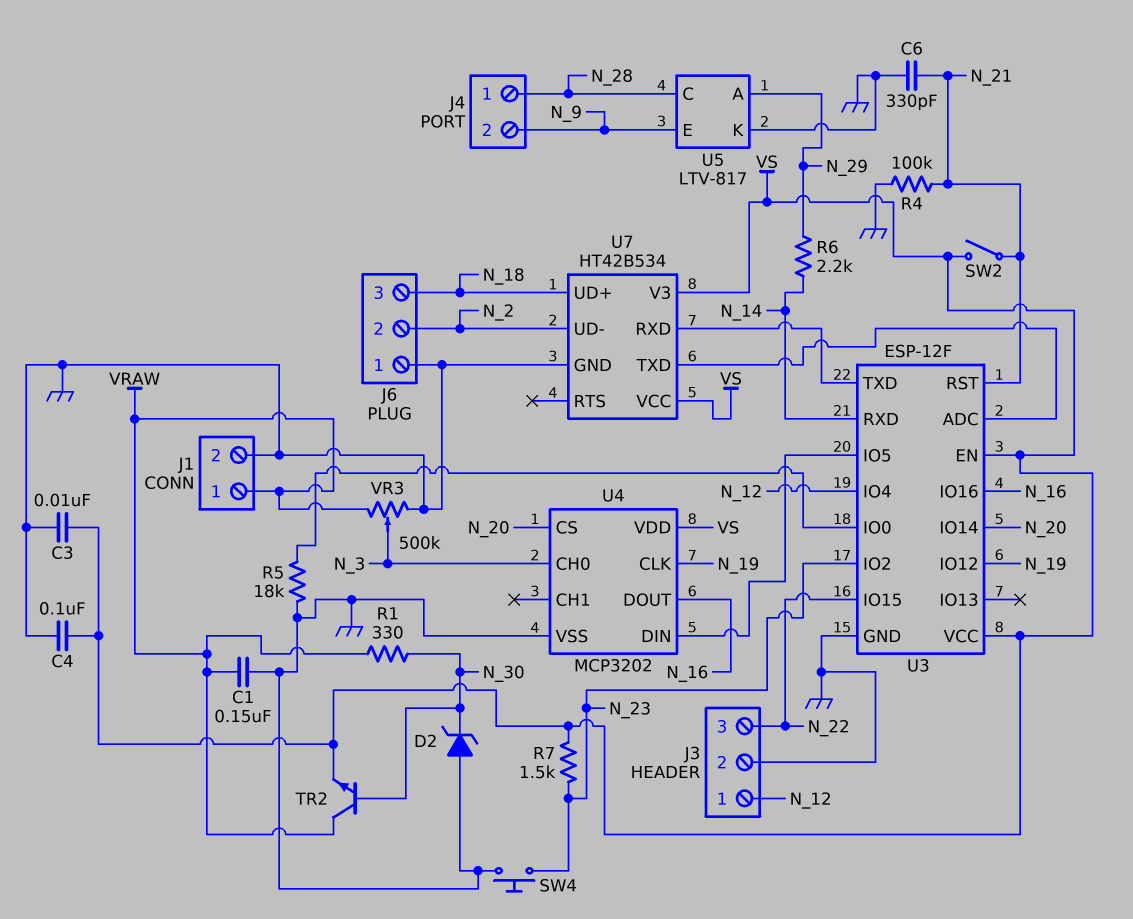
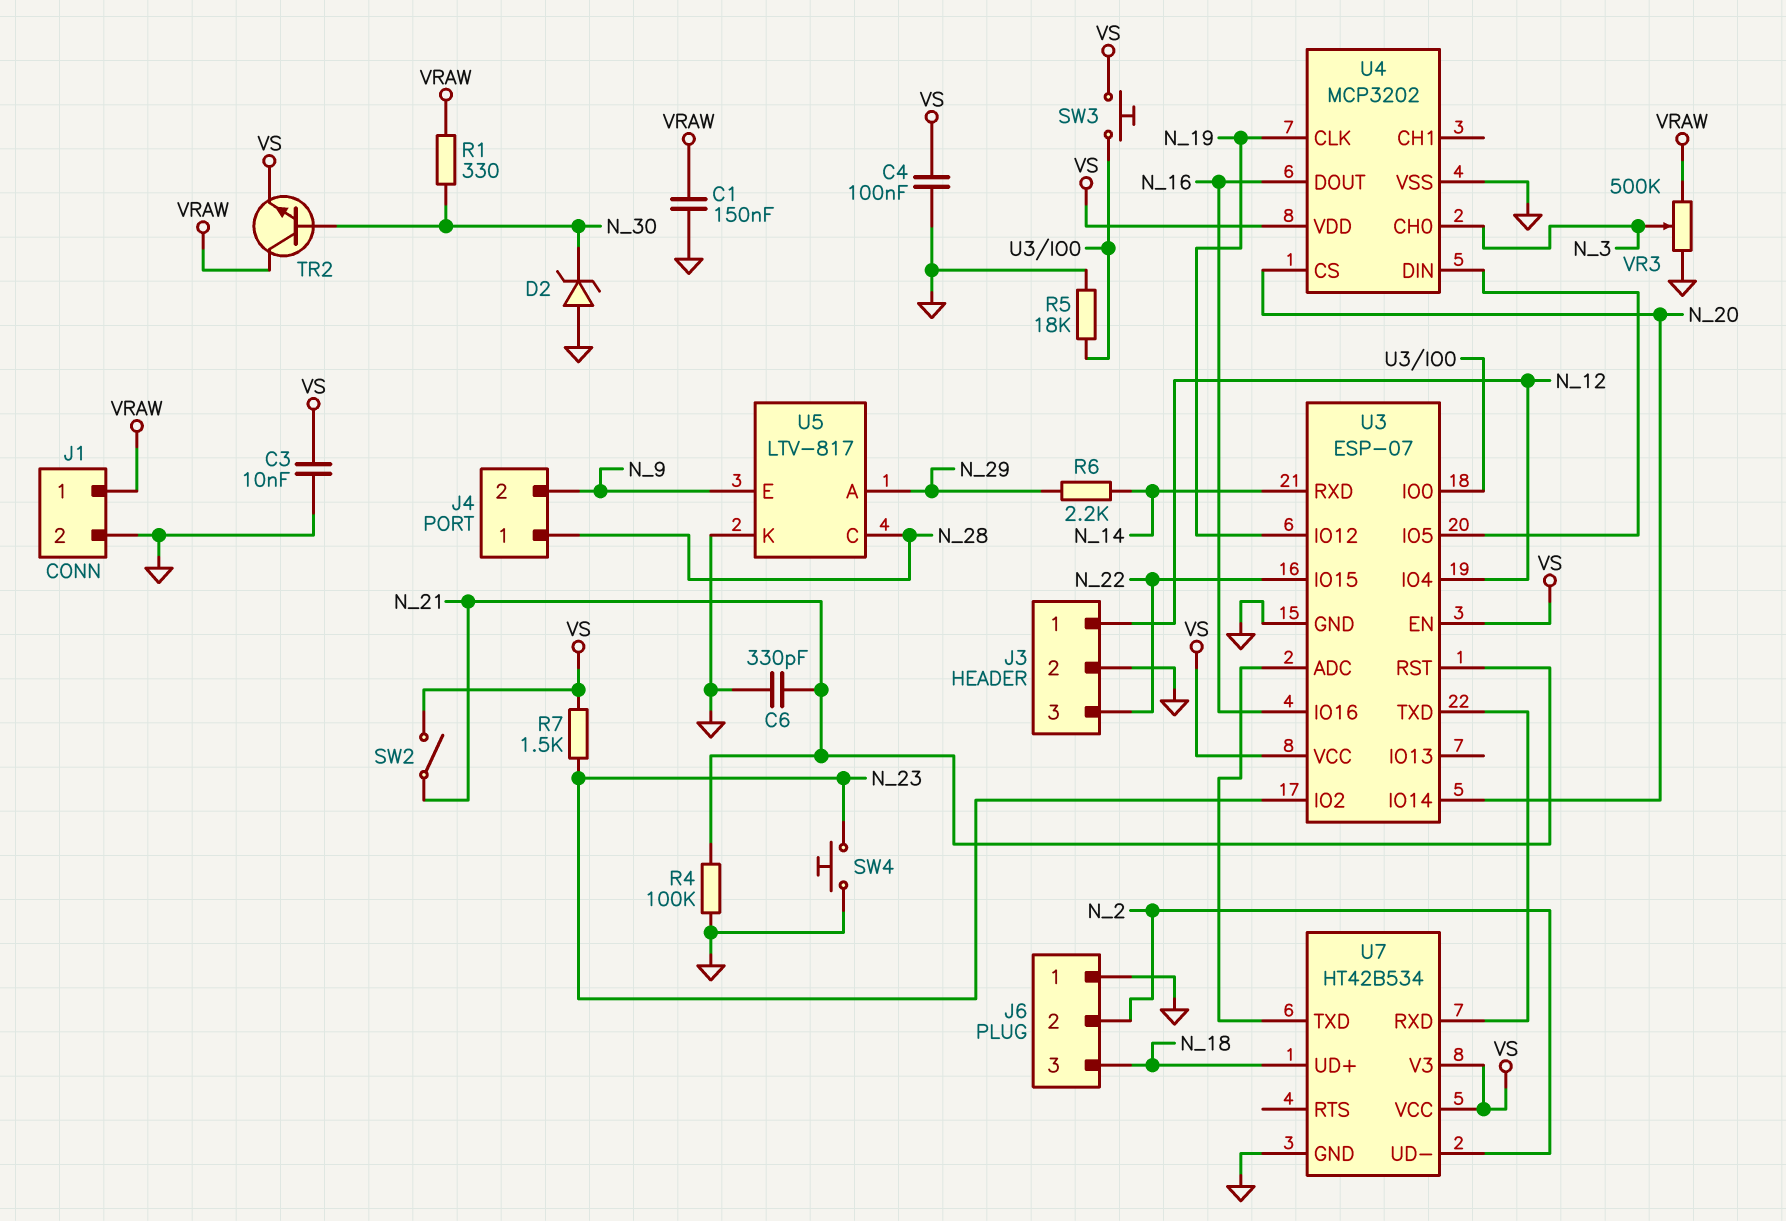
SW3: none -> button (U3/IO0, VS)
U3: ESP-12F -> ESP-07

